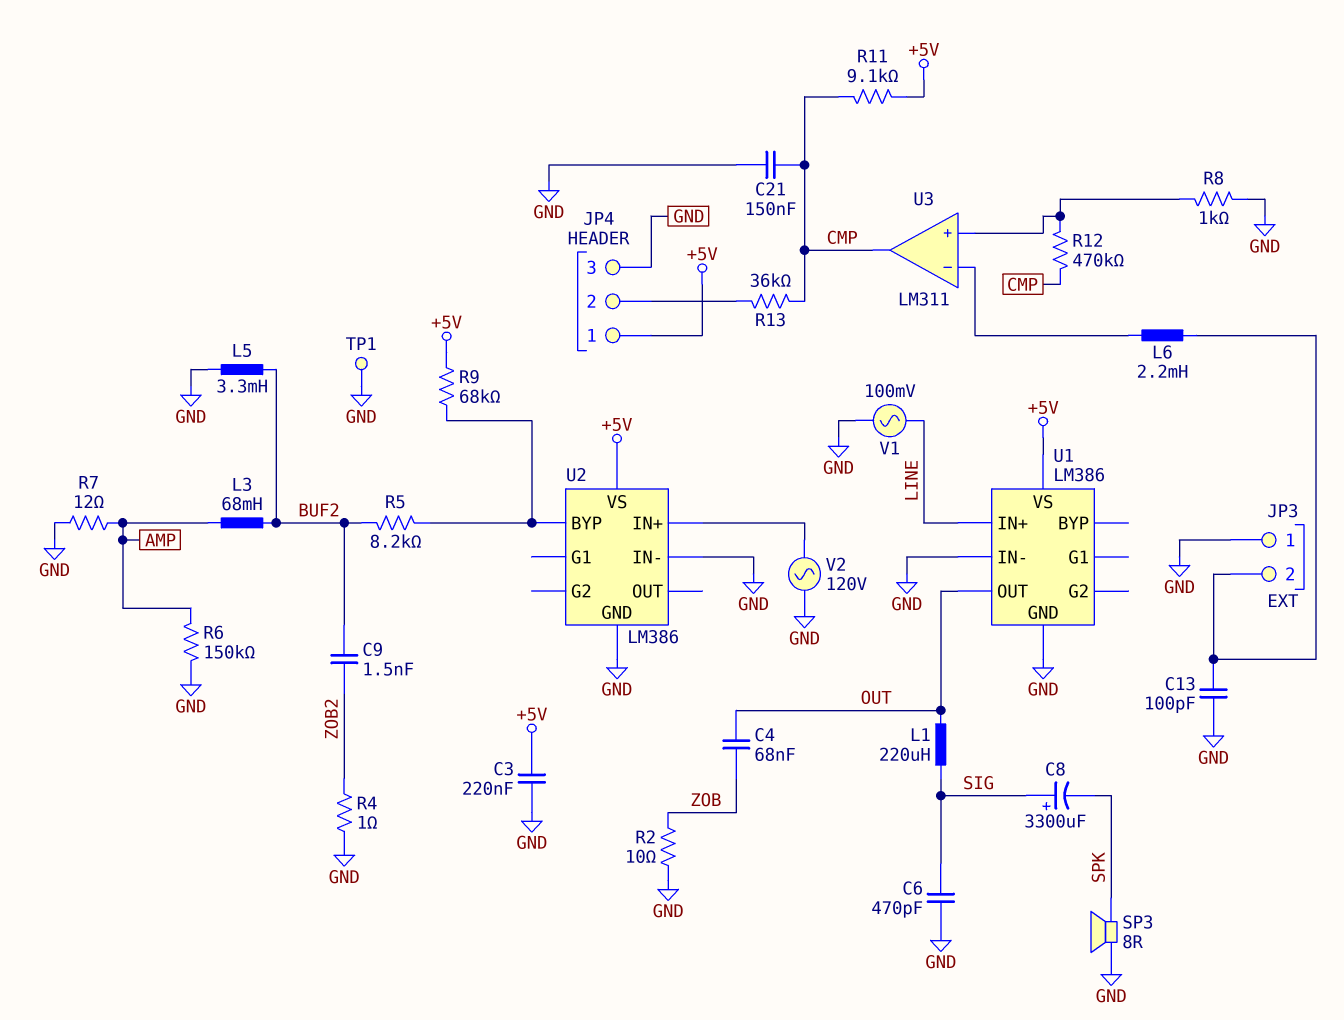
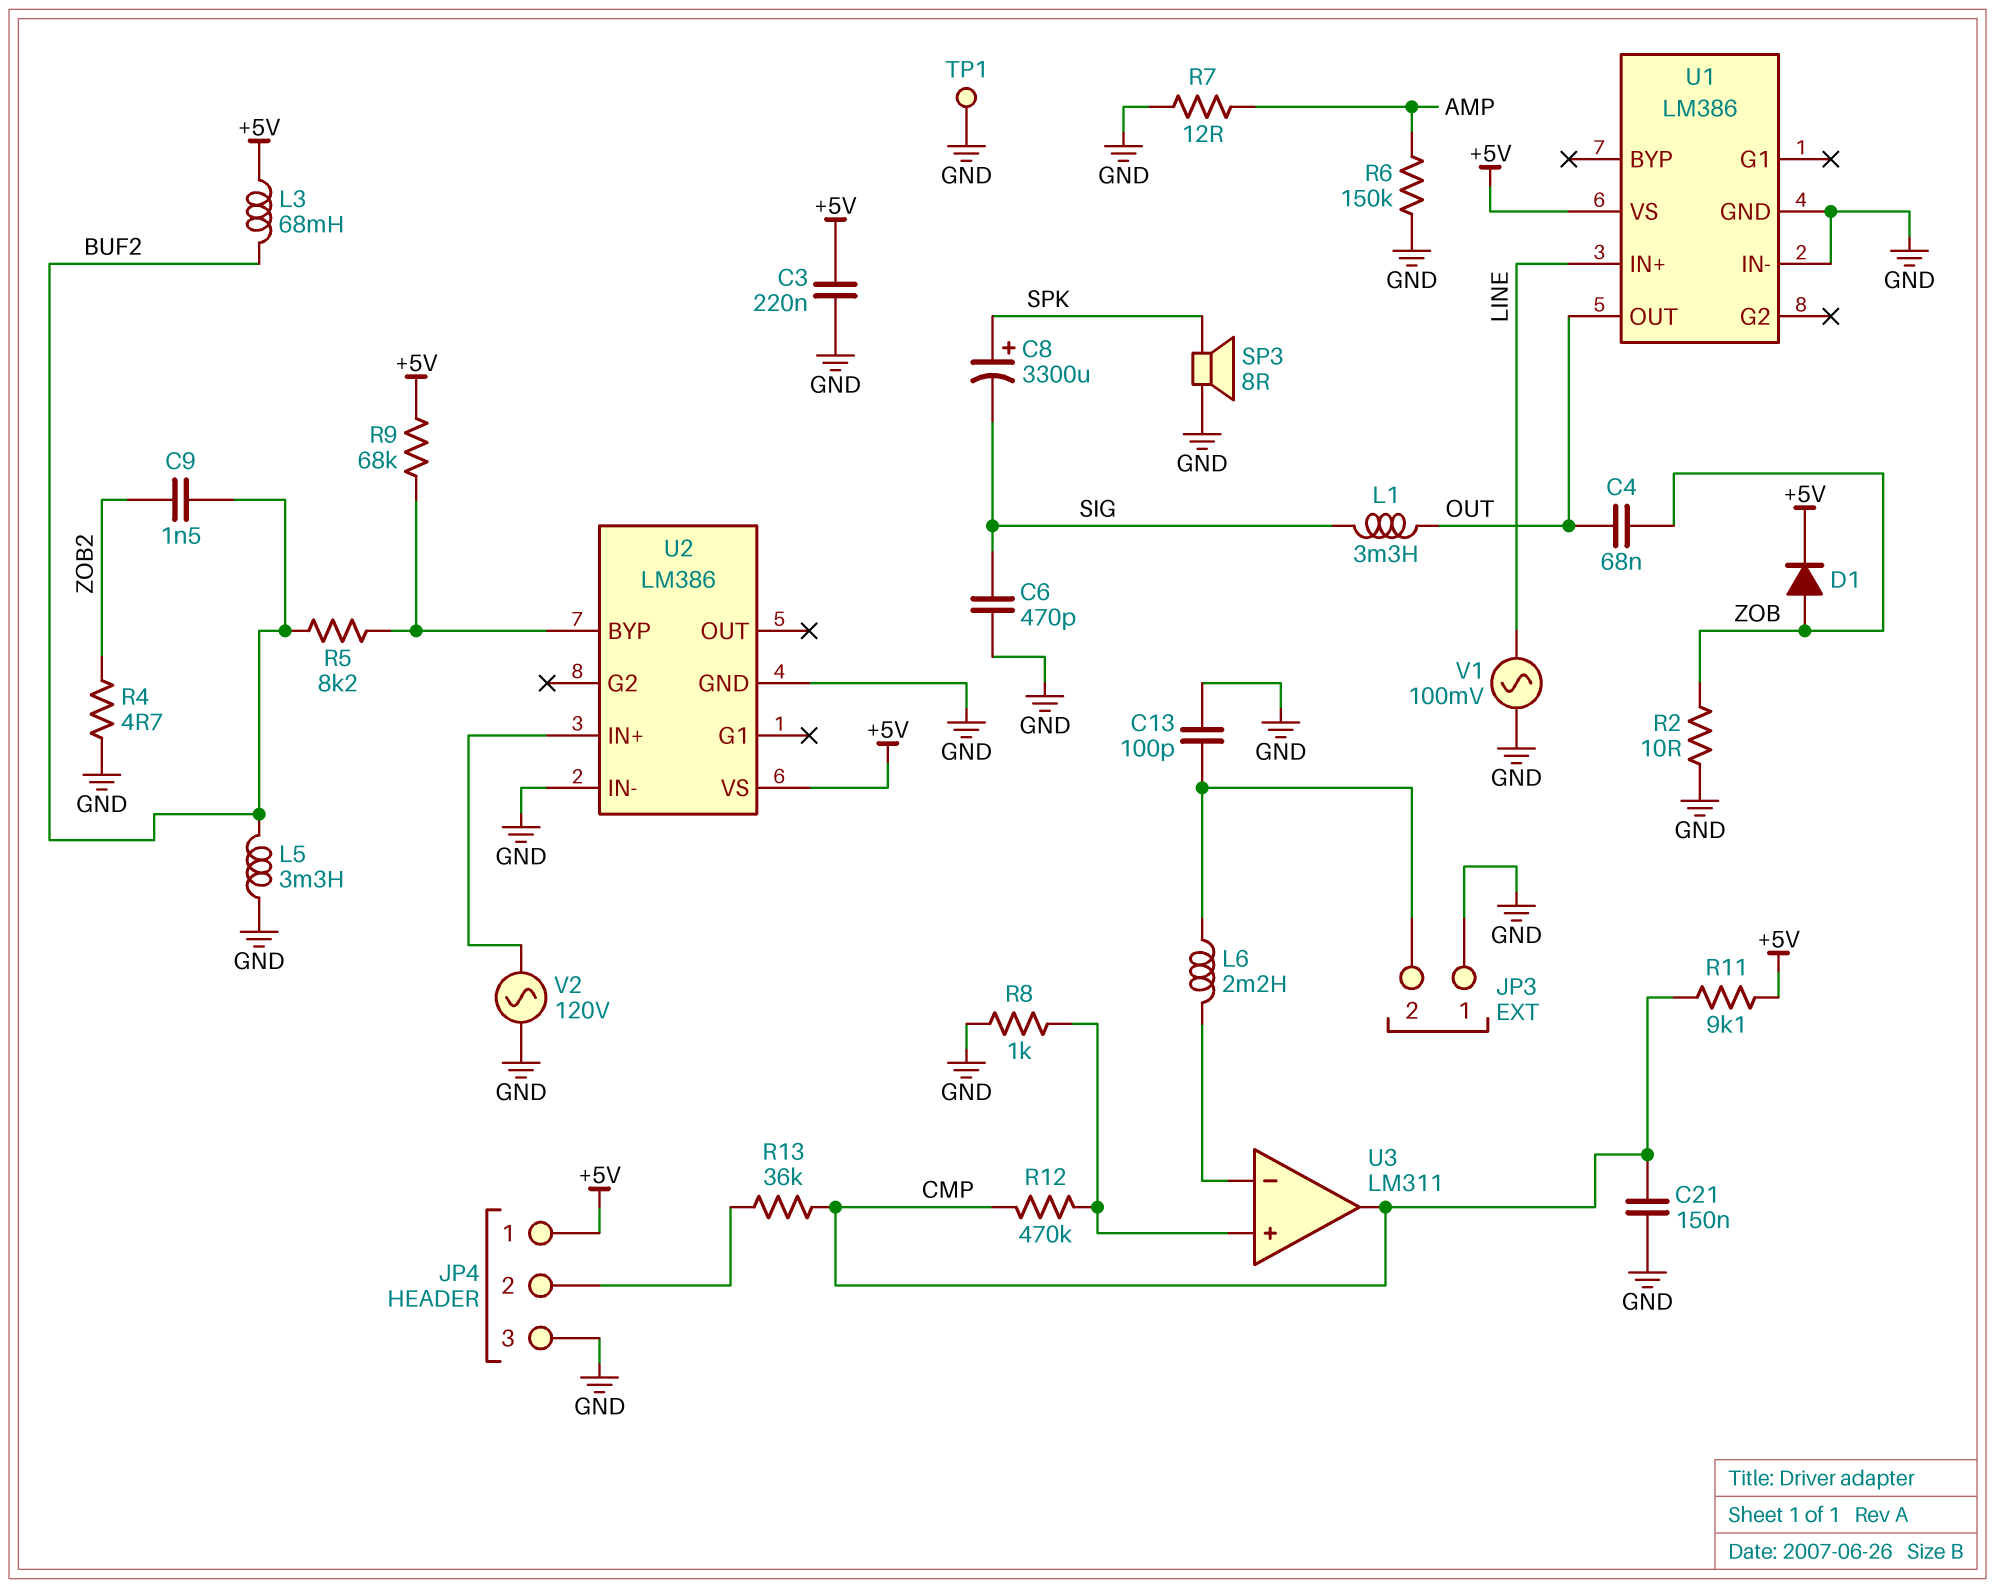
C8: 3300uF (plus SIG, minus SPK) -> 3300uF (plus SPK, minus SIG)
D1: none -> diode (A ZOB, K +5V)
L1: 220uH (OUT, SIG) -> 3.3mH (OUT, SIG)
L3: 68mH (AMP, BUF2) -> 68mH (+5V, BUF2)
R4: 1 (GND, ZOB2) -> 4.7 (GND, ZOB2)

